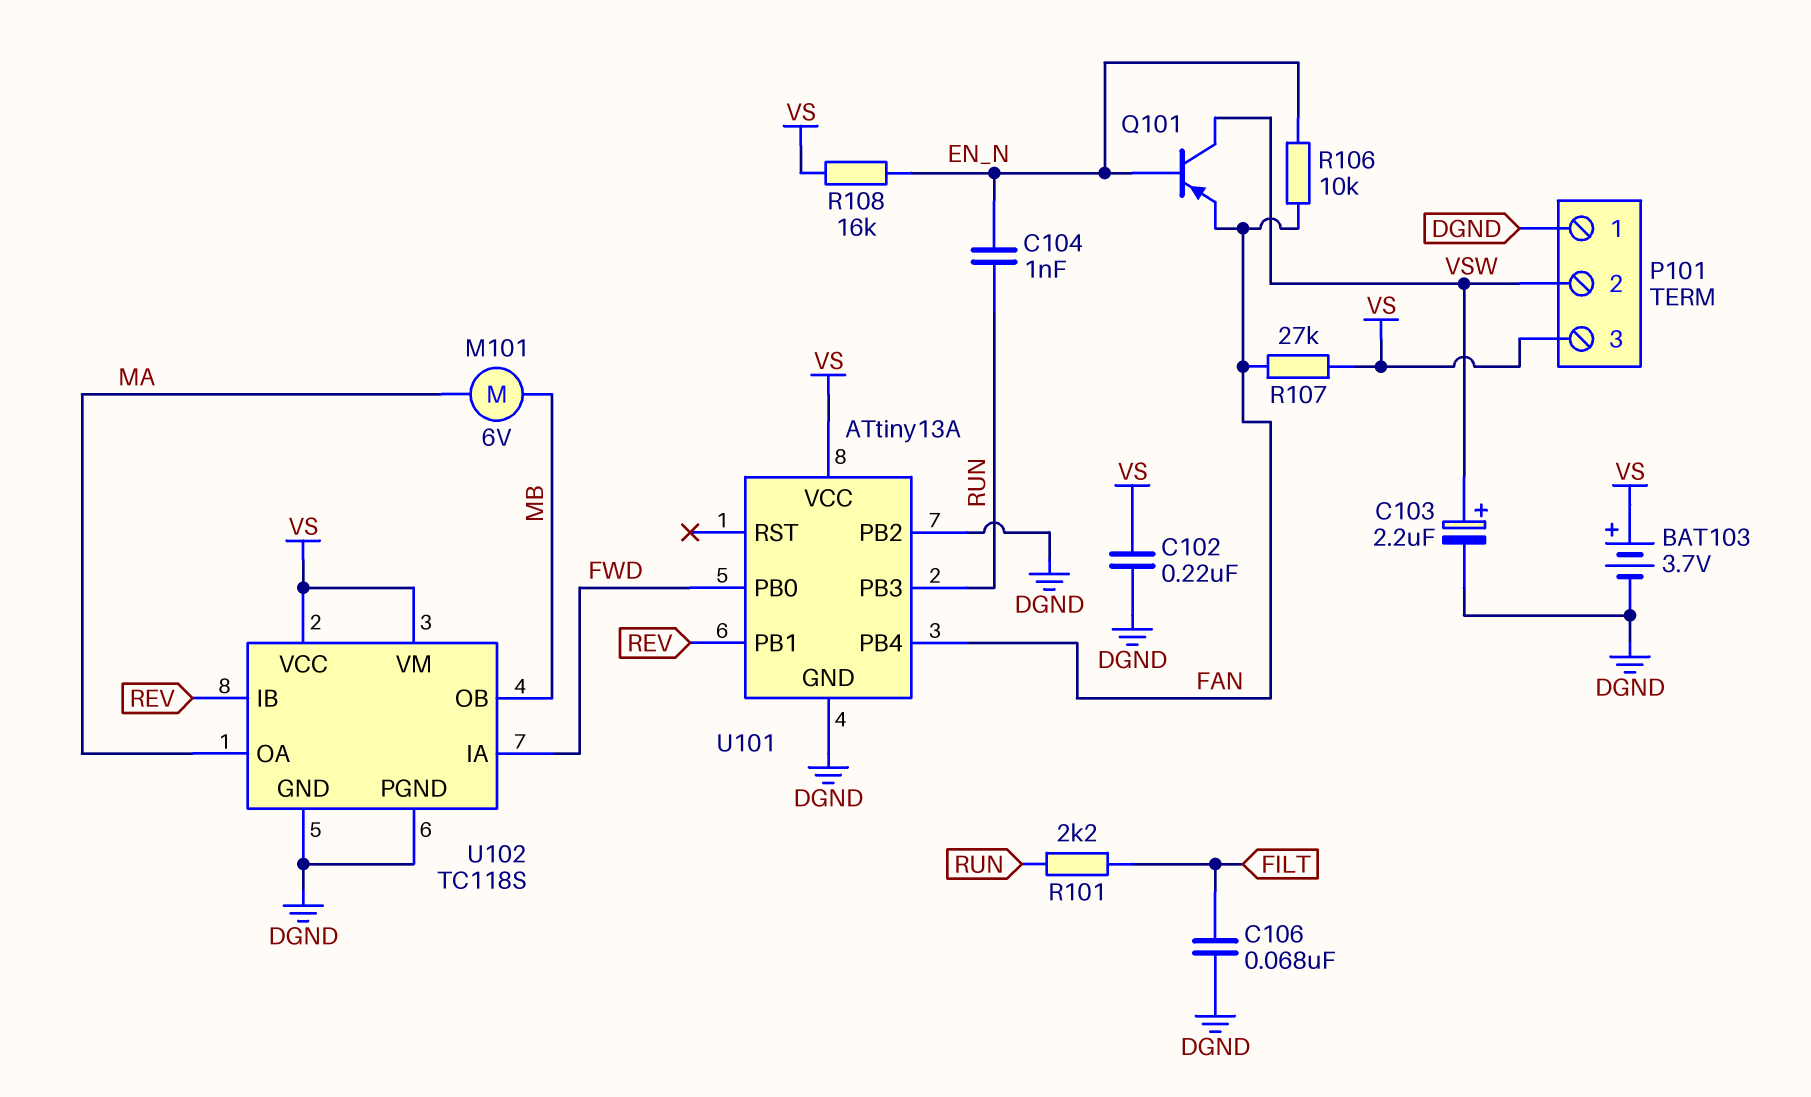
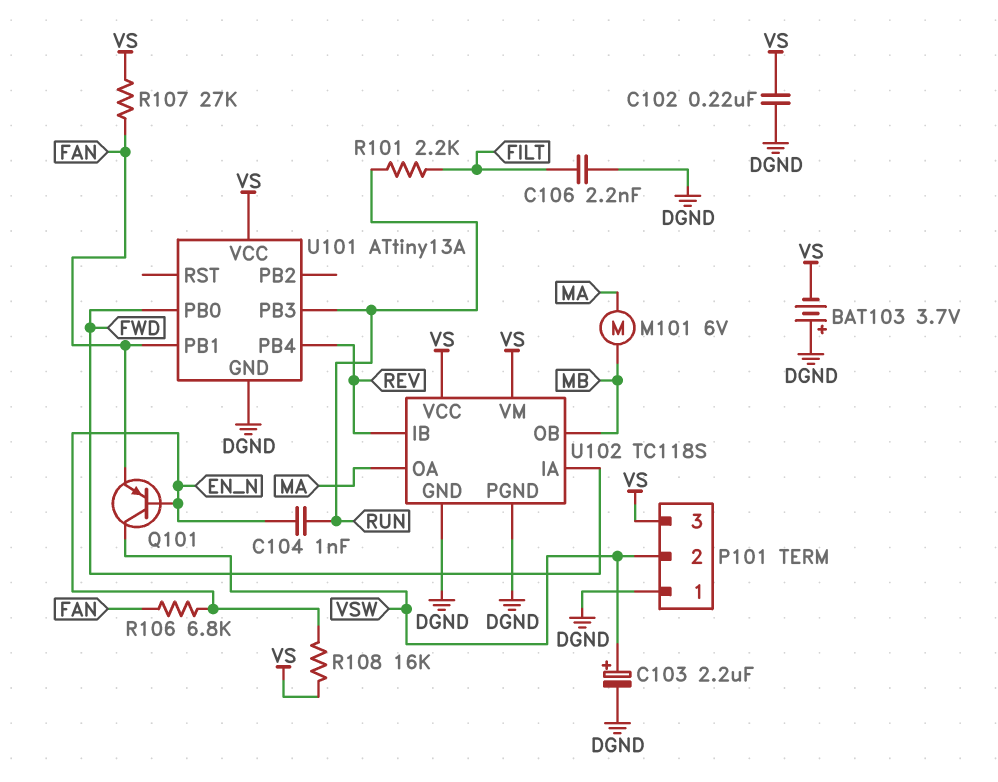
BAT103: 3.7V (plus VS, minus DGND) -> 3.7V (plus DGND, minus VS)
C106: 68nF (DGND, FILT) -> 2.2nF (DGND, FILT)
R106: 10k (EN_N, FAN) -> 6.8k (EN_N, FAN)
U101 pin PB1: REV -> FAN
U101 pin PB2: DGND -> none
U101 pin PB4: FAN -> REV

